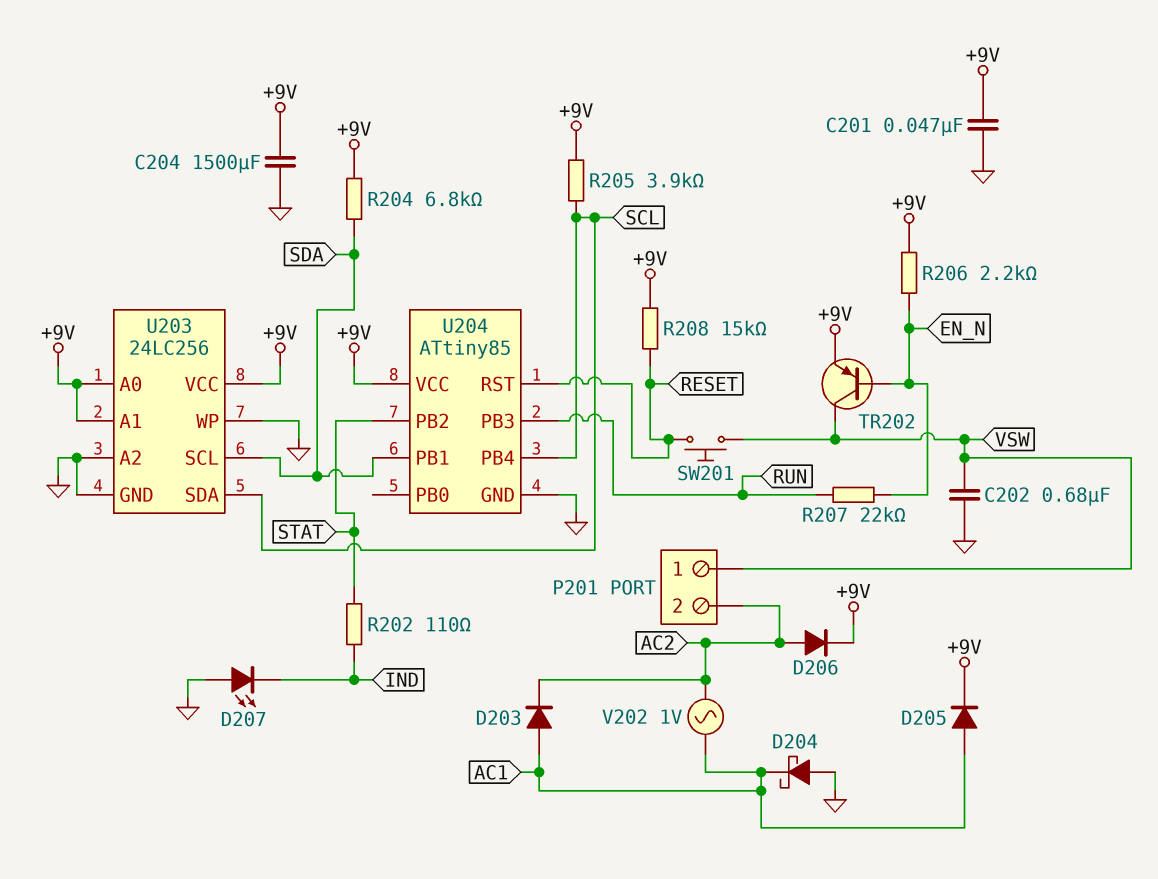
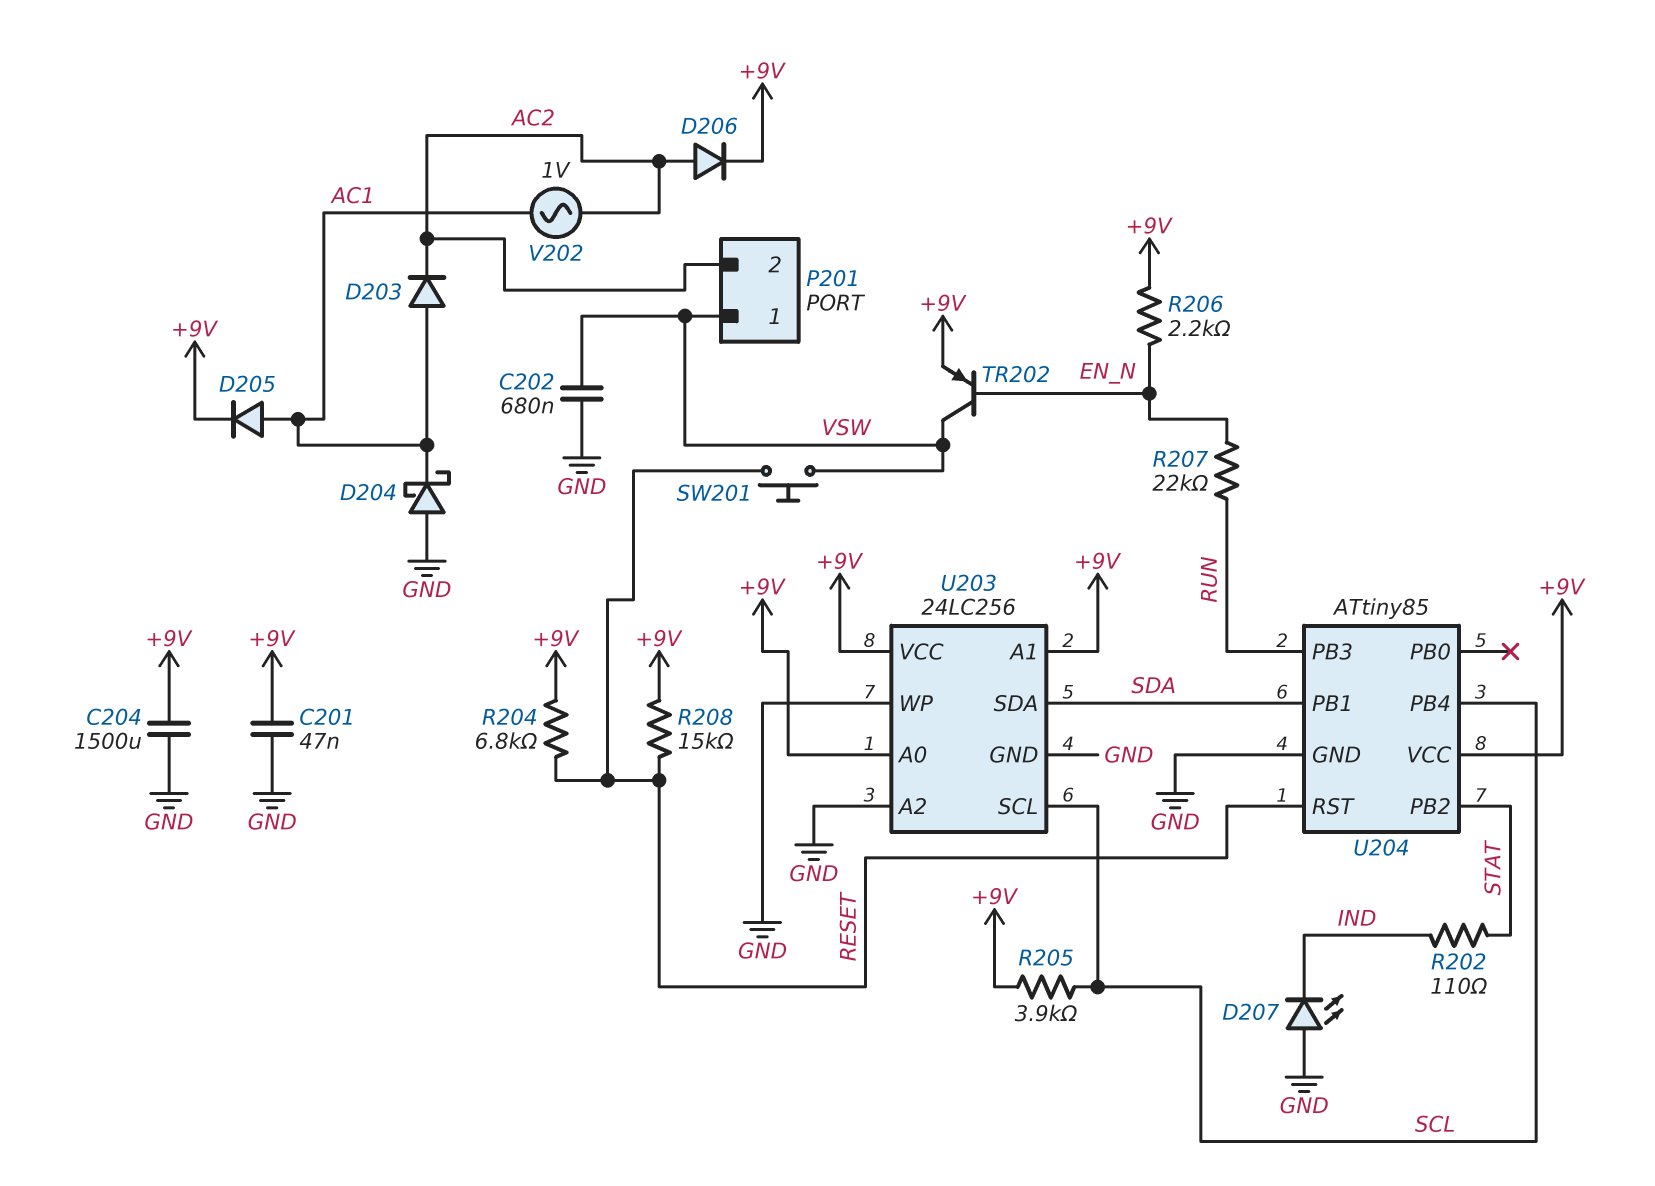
R204: 6.8k (+9V, SDA) -> 6.8k (+9V, RESET)
U203 pin SCL: SDA -> SCL
U203 pin SDA: SCL -> SDA

